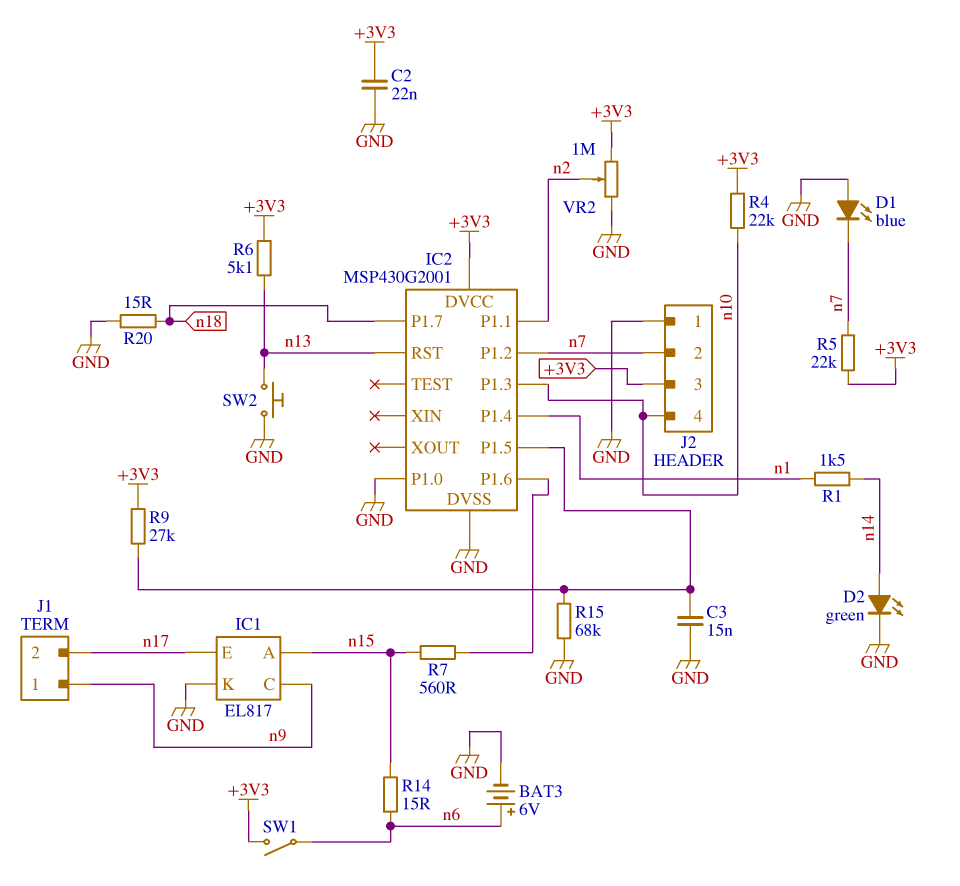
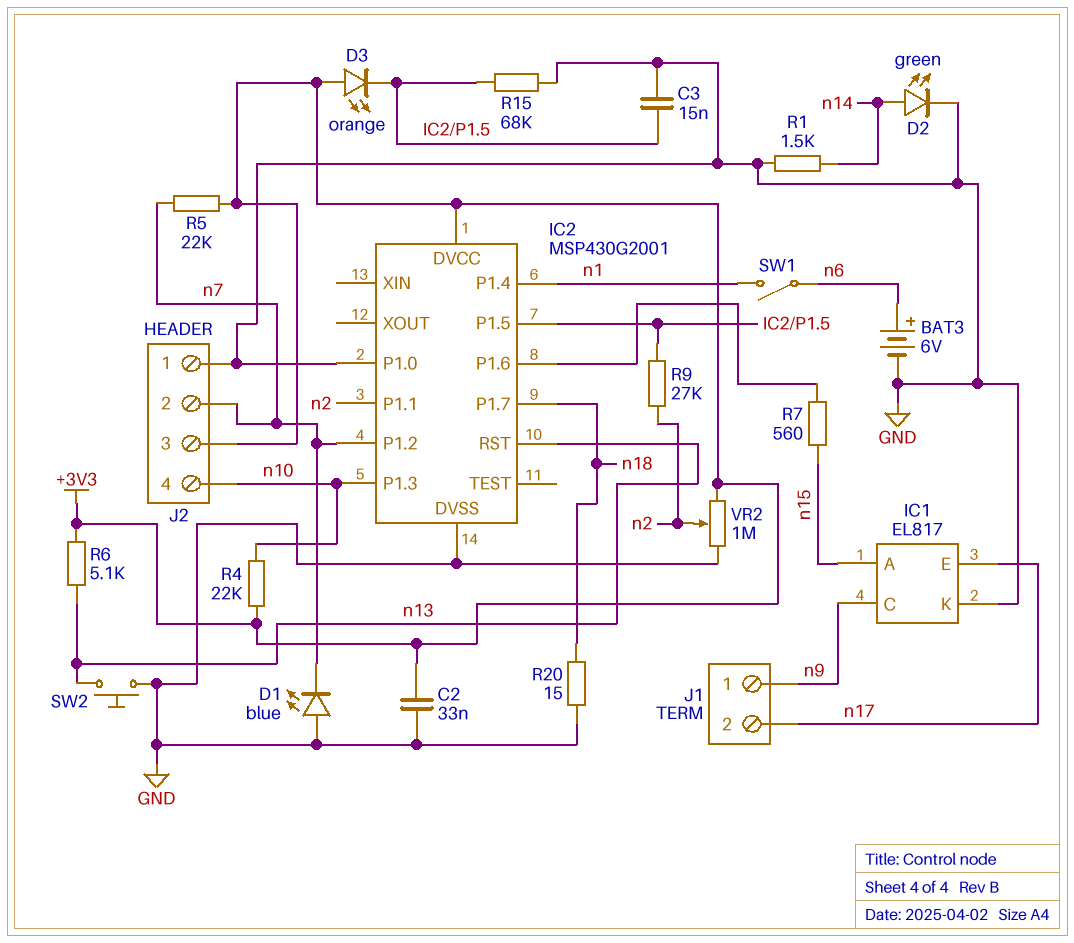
C2: 22nF (+3V3, GND) -> 33nF (+3V3, GND)
D3: none -> LED orange (A +3V3, K IC2/P1.5)
R1: 1.5k (n1, n14) -> 1.5k (GND, n14)
R9: 27k (+3V3, IC2/P1.5) -> 27k (IC2/P1.5, n2)
R14: 15 (n6, n15) -> none
SW1: switch (+3V3, n6) -> switch (n1, n6)

